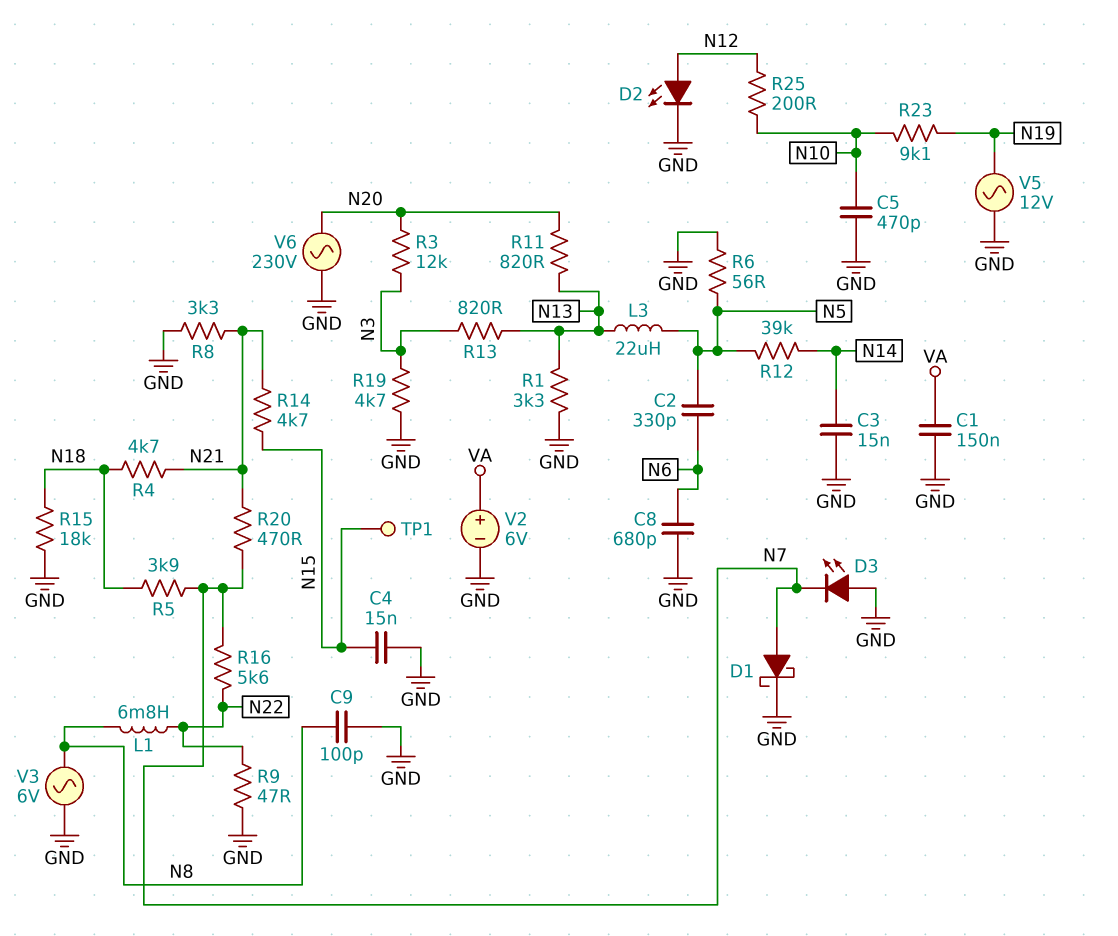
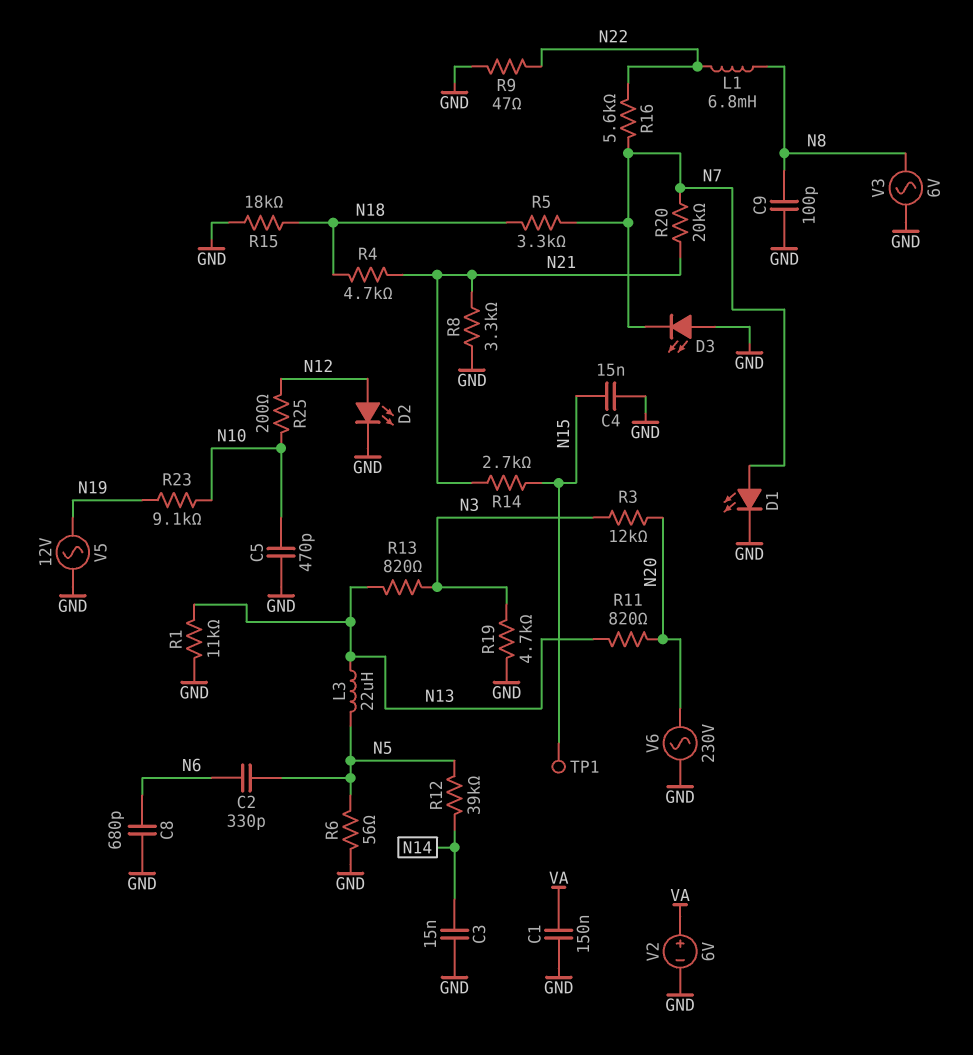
D1: schottky (A N7, K GND) -> LED (A N7, K GND)
R1: 3.3k (GND, N13) -> 11k (GND, N13)
R5: 3.9k (N7, N18) -> 3.3k (N7, N18)
R14: 4.7k (N15, N21) -> 2.7k (N15, N21)
R20: 470 (N7, N21) -> 20k (N7, N21)

